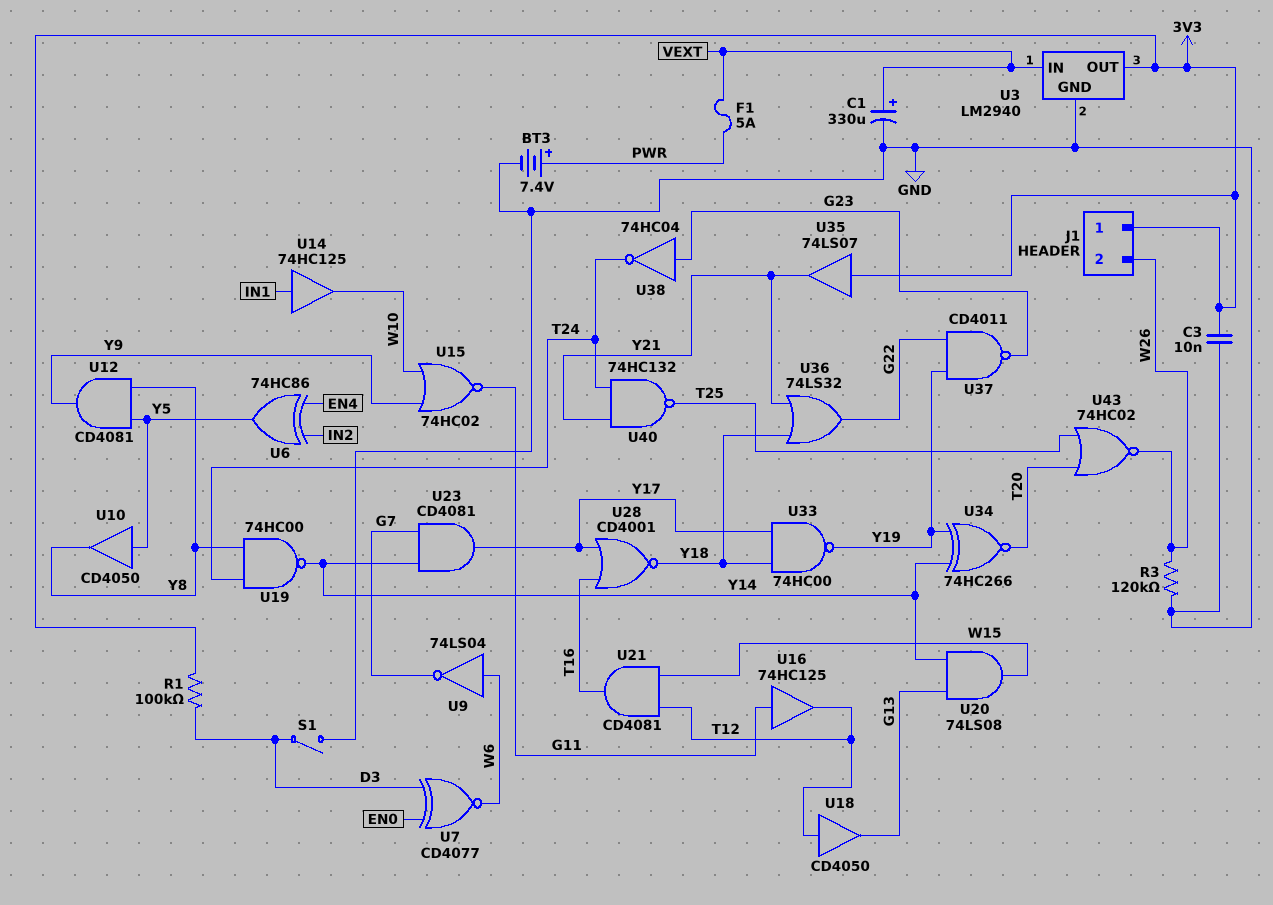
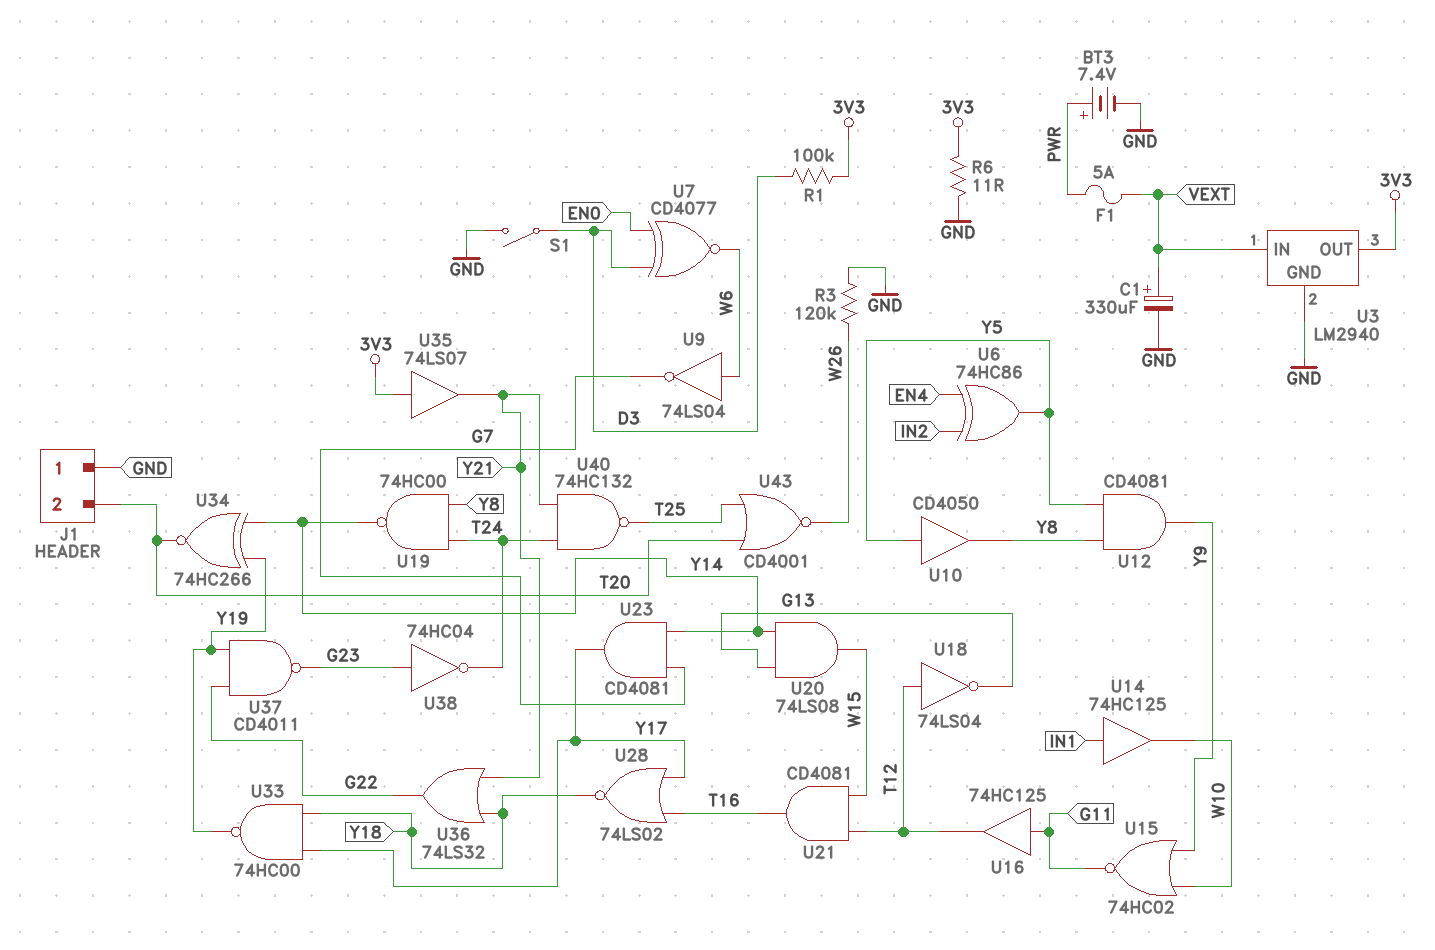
C3: 10nF (3V3, GND) -> none
J1 pin 1: 3V3 -> GND
J1 pin 2: W26 -> T20
R6: none -> 11 (3V3, GND)
U18: buffer CD4050 (in T12, out G13) -> NOT 74LS04 (in T12, out G13)
U28: NOR CD4001 (in T16, in Y17, out Y18) -> NOR 74LS02 (in T16, in Y17, out Y18)
U43: NOR 74HC02 (in T20, in T25, out W26) -> NOR CD4001 (in T20, in T25, out W26)

